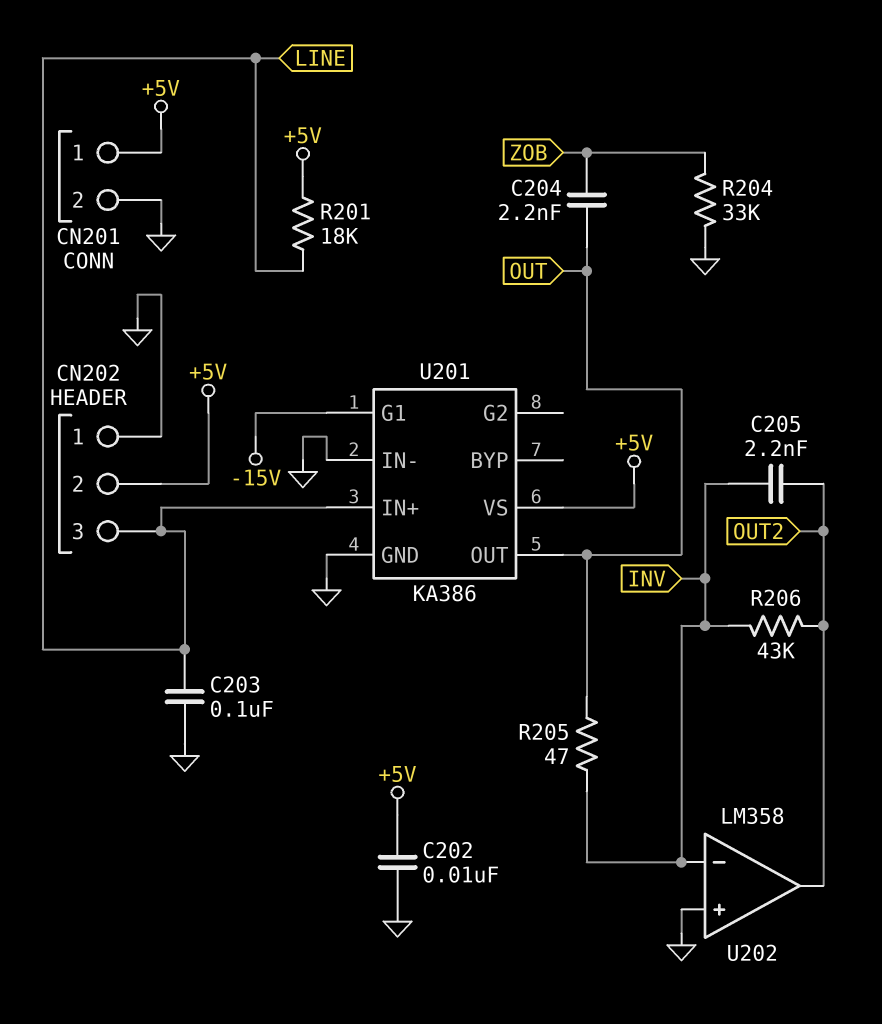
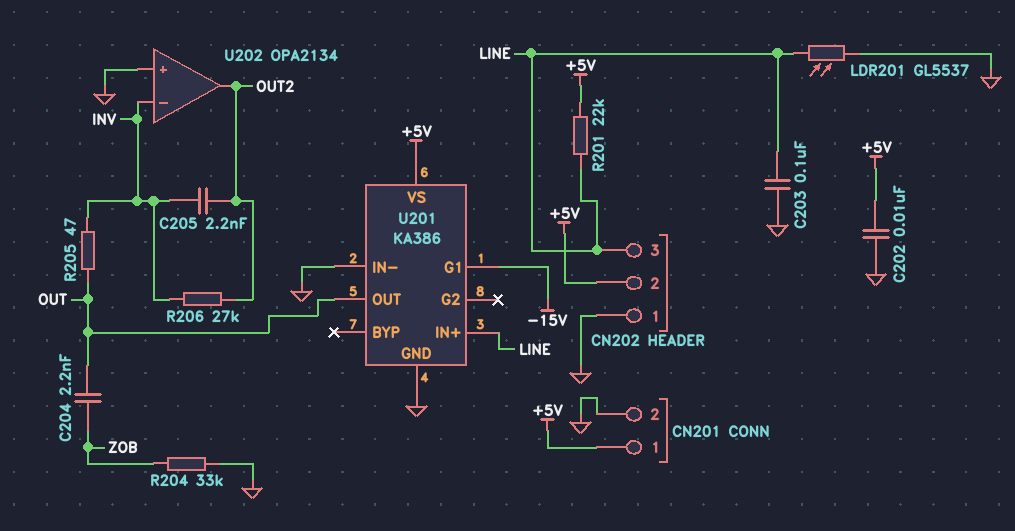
LDR201: none -> GL5537 (GND, LINE)
R201: 18k (+5V, LINE) -> 22k (+5V, LINE)
R206: 43k (INV, OUT2) -> 27k (INV, OUT2)
U202: LM358 -> OPA2134

